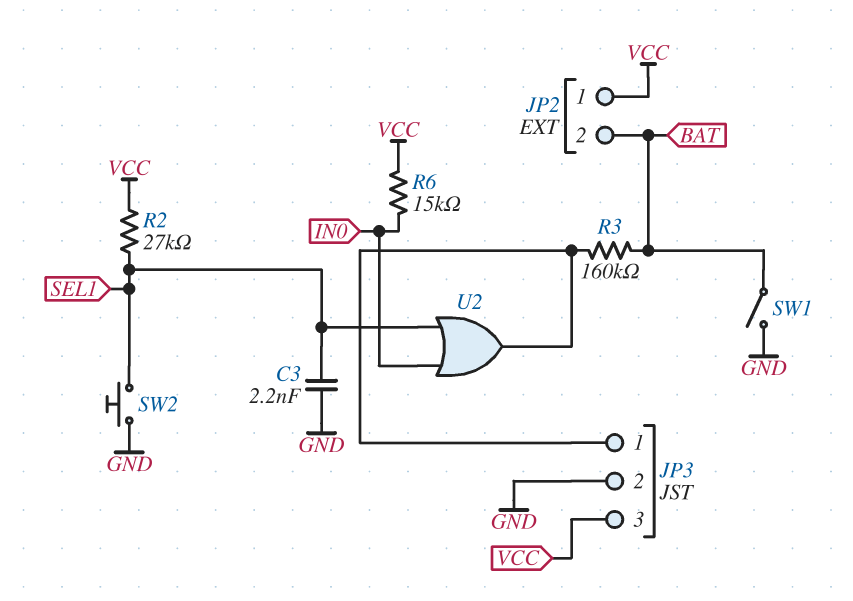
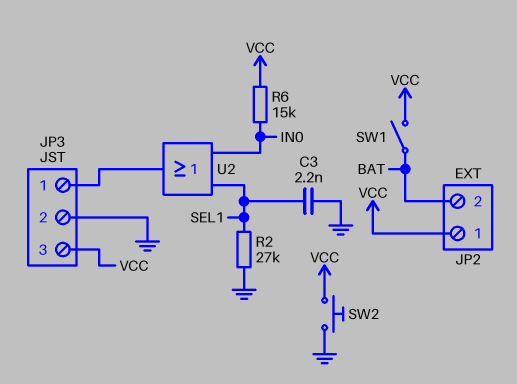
R2: 27k (SEL1, VCC) -> 27k (GND, SEL1)
R3: 160k (BAT, JP3/1) -> none
SW1: switch (BAT, GND) -> switch (BAT, VCC)
SW2: button (GND, SEL1) -> button (GND, VCC)

